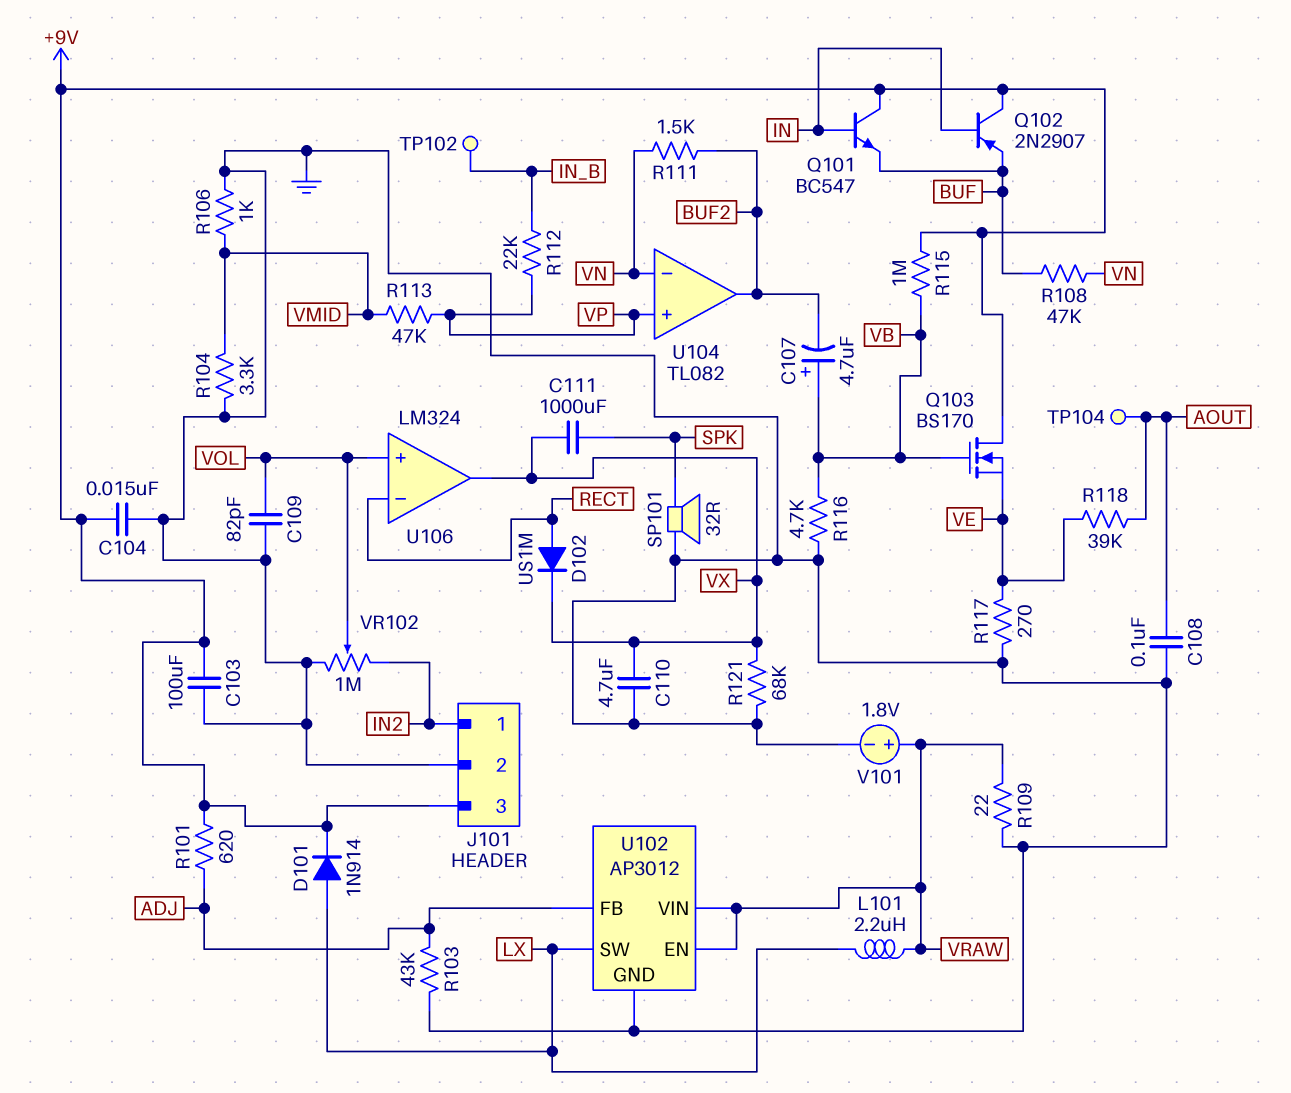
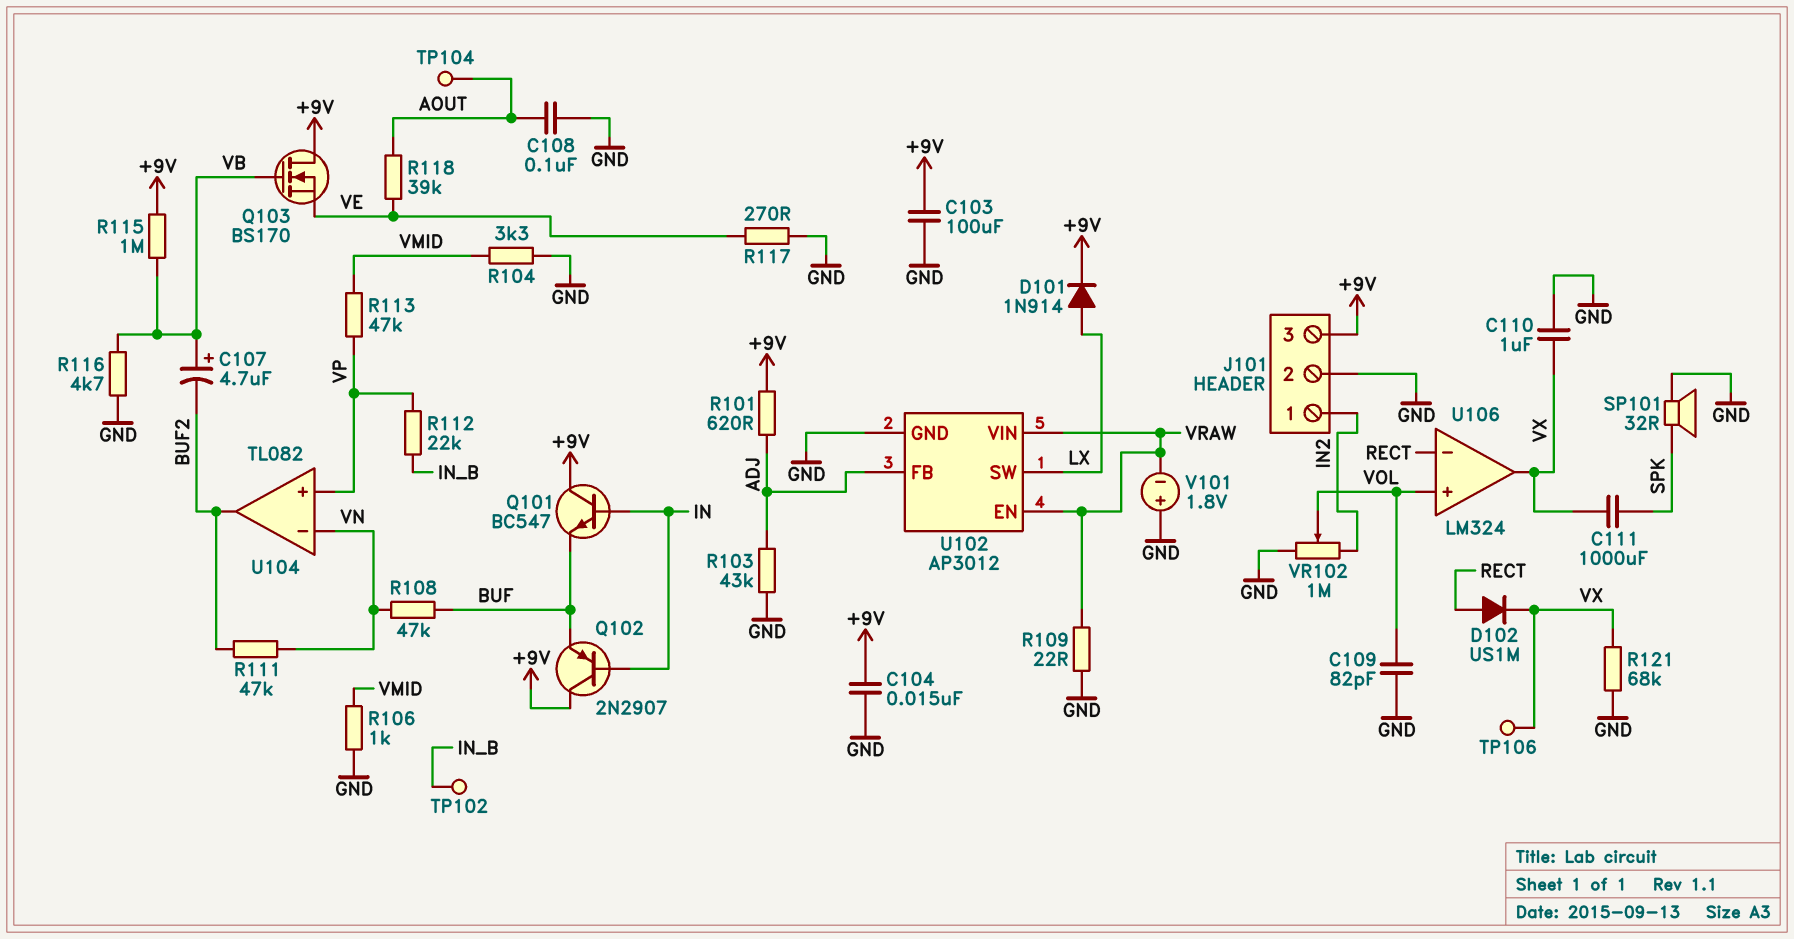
C110: 4.7uF (GND, VX) -> 1uF (GND, VX)
L101: 2.2uH (LX, VRAW) -> none
R111: 1.5k (BUF2, VN) -> 47k (BUF2, VN)
TP106: none -> test point (VX)
V101: 1.8V (plus VRAW, minus GND) -> 1.8V (plus GND, minus VRAW)

